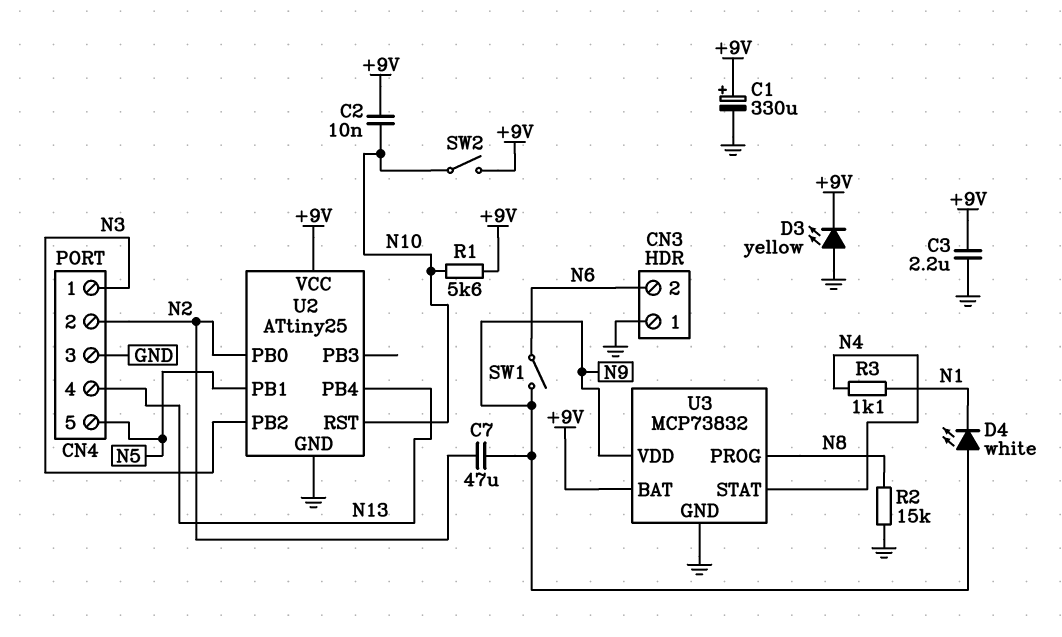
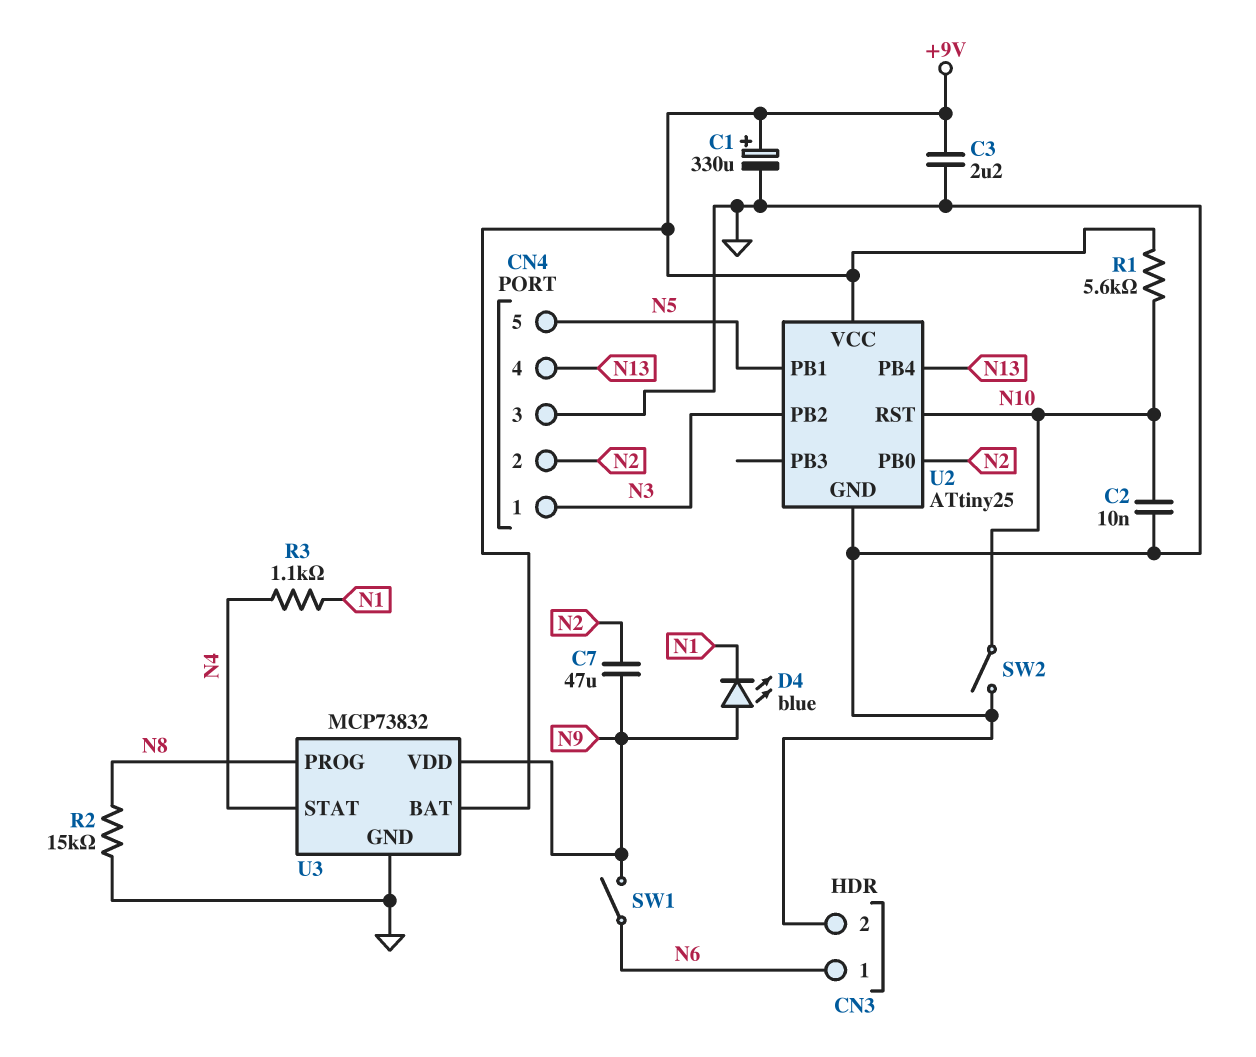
C2: 10nF (+9V, N10) -> 10nF (GND, N10)
CN3 pin 1: GND -> N6
CN3 pin 2: N6 -> GND
D3: LED yellow (A GND, K +9V) -> none
D4: LED white (A N9, K N1) -> LED blue (A N9, K N1)
SW2: switch (+9V, N10) -> switch (GND, N10)

